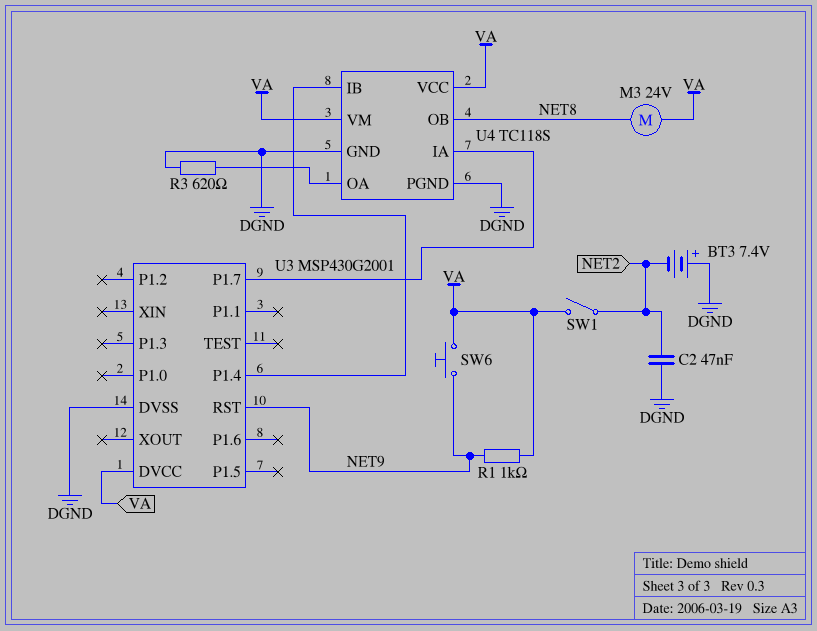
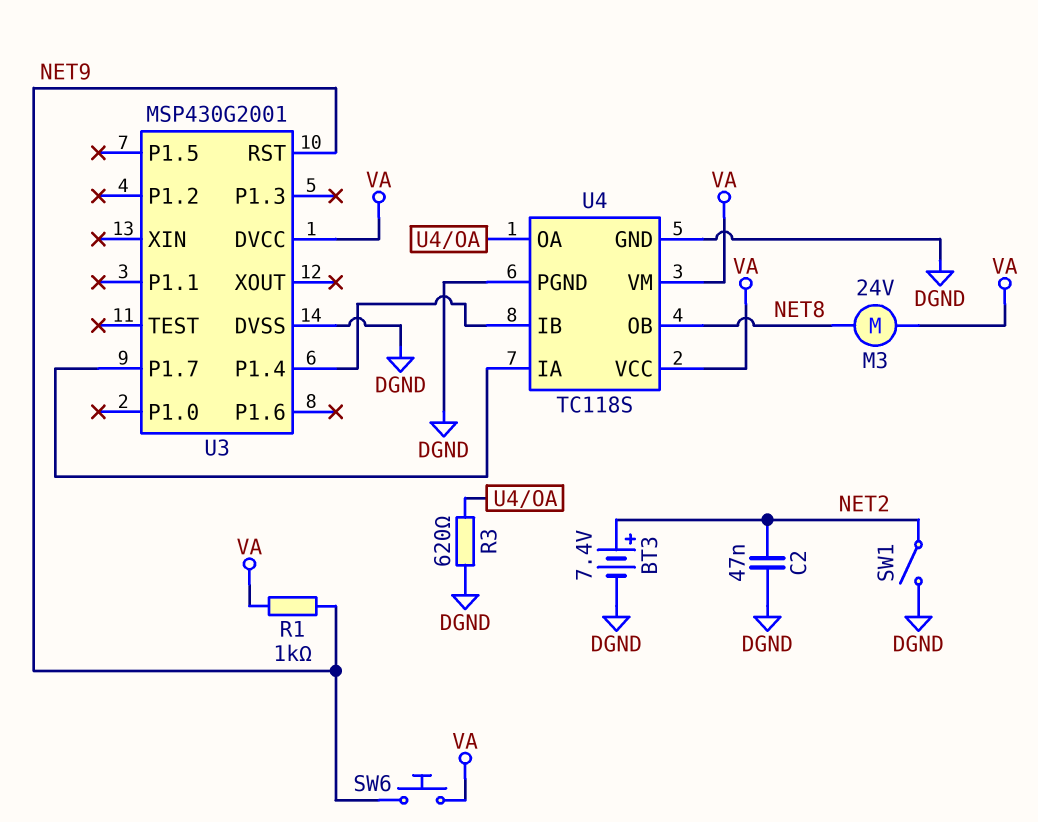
BT3: 7.4V (plus DGND, minus NET2) -> 7.4V (plus NET2, minus DGND)
SW1: switch (NET2, VA) -> switch (DGND, NET2)

